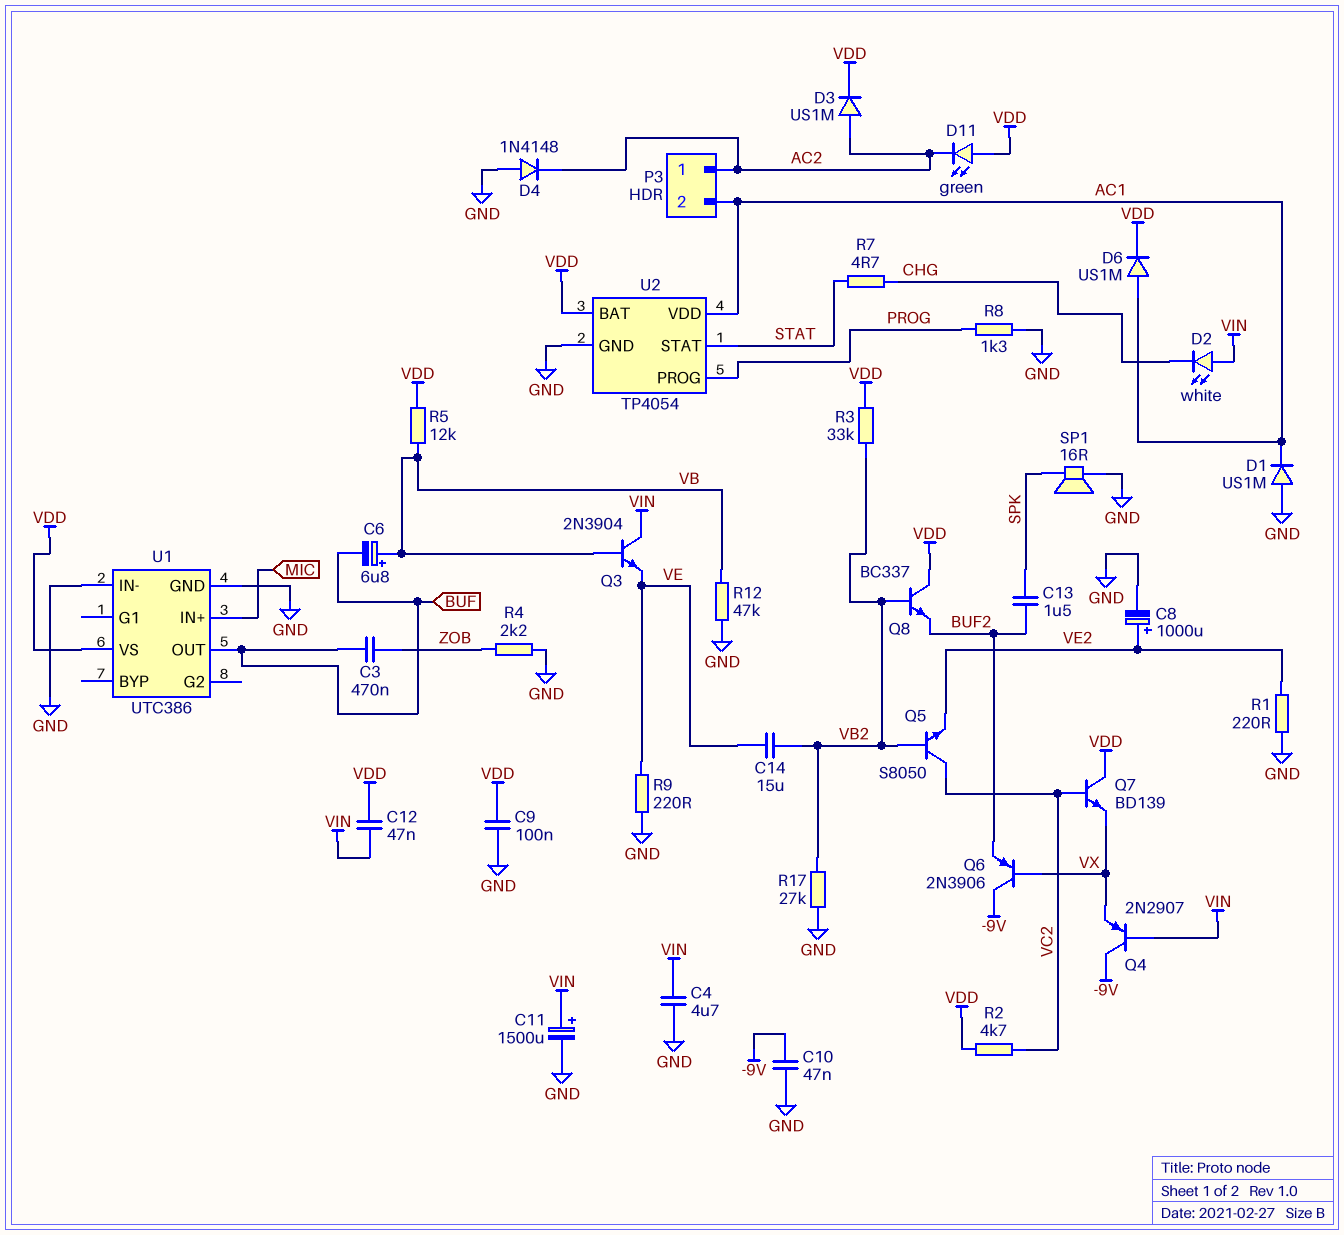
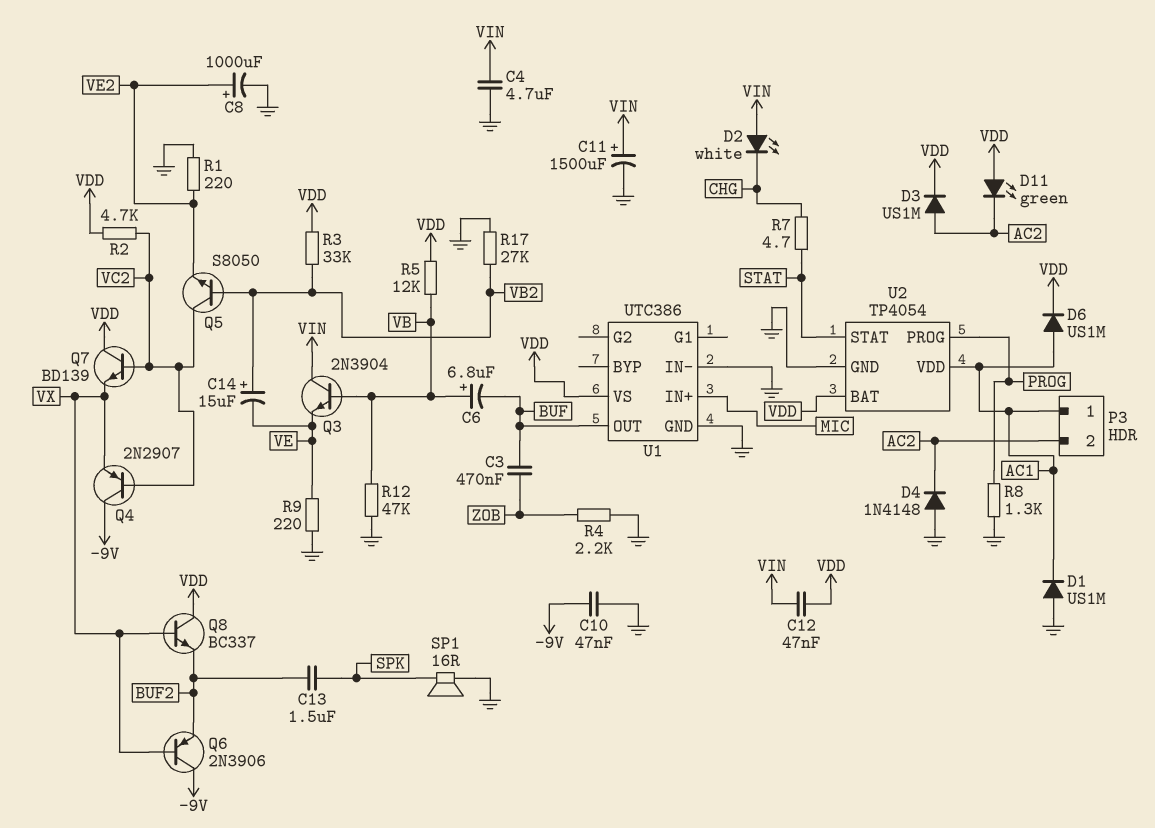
C9: 100nF (GND, VDD) -> none
C14: 15uF (VB2, VE) -> 15uF (plus VB2, minus VE)
P3 pin 1: AC2 -> AC1
P3 pin 2: AC1 -> AC2
Q4: PNP 2N2907 (B VIN, C -9V, E VX) -> PNP 2N2907 (B VC2, C -9V, E VX)
Q8: NPN BC337 (B VB2, C VDD, E BUF2) -> NPN BC337 (B VX, C VDD, E BUF2)

